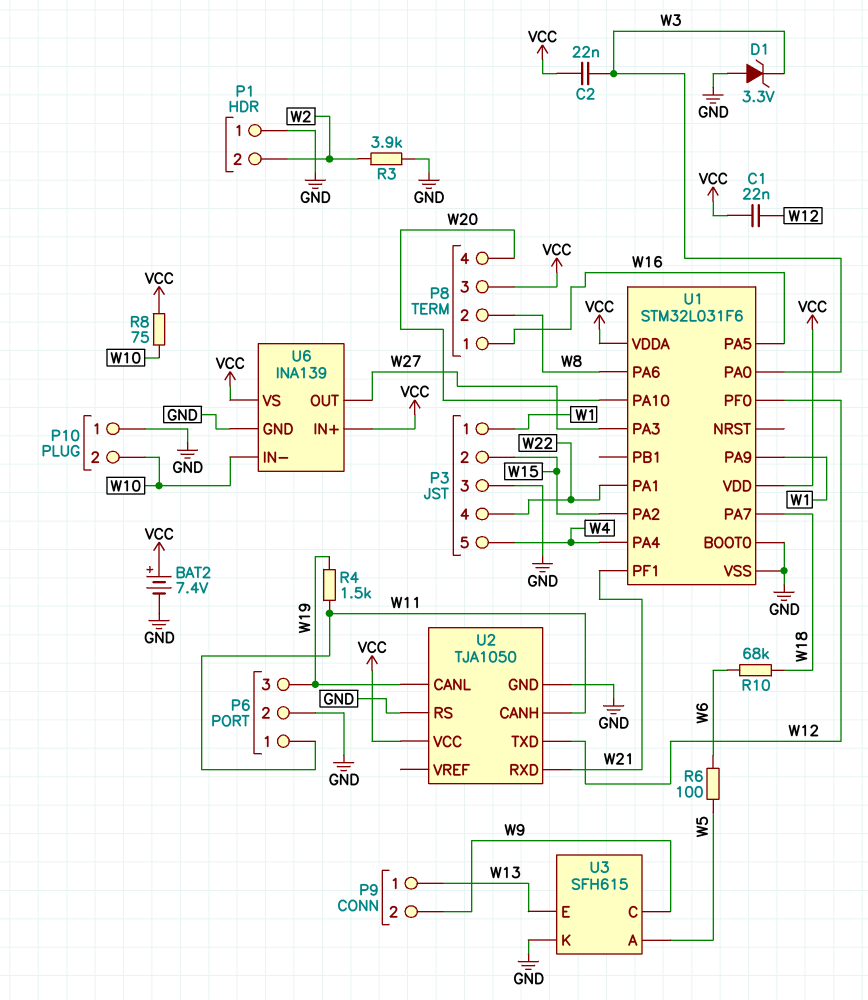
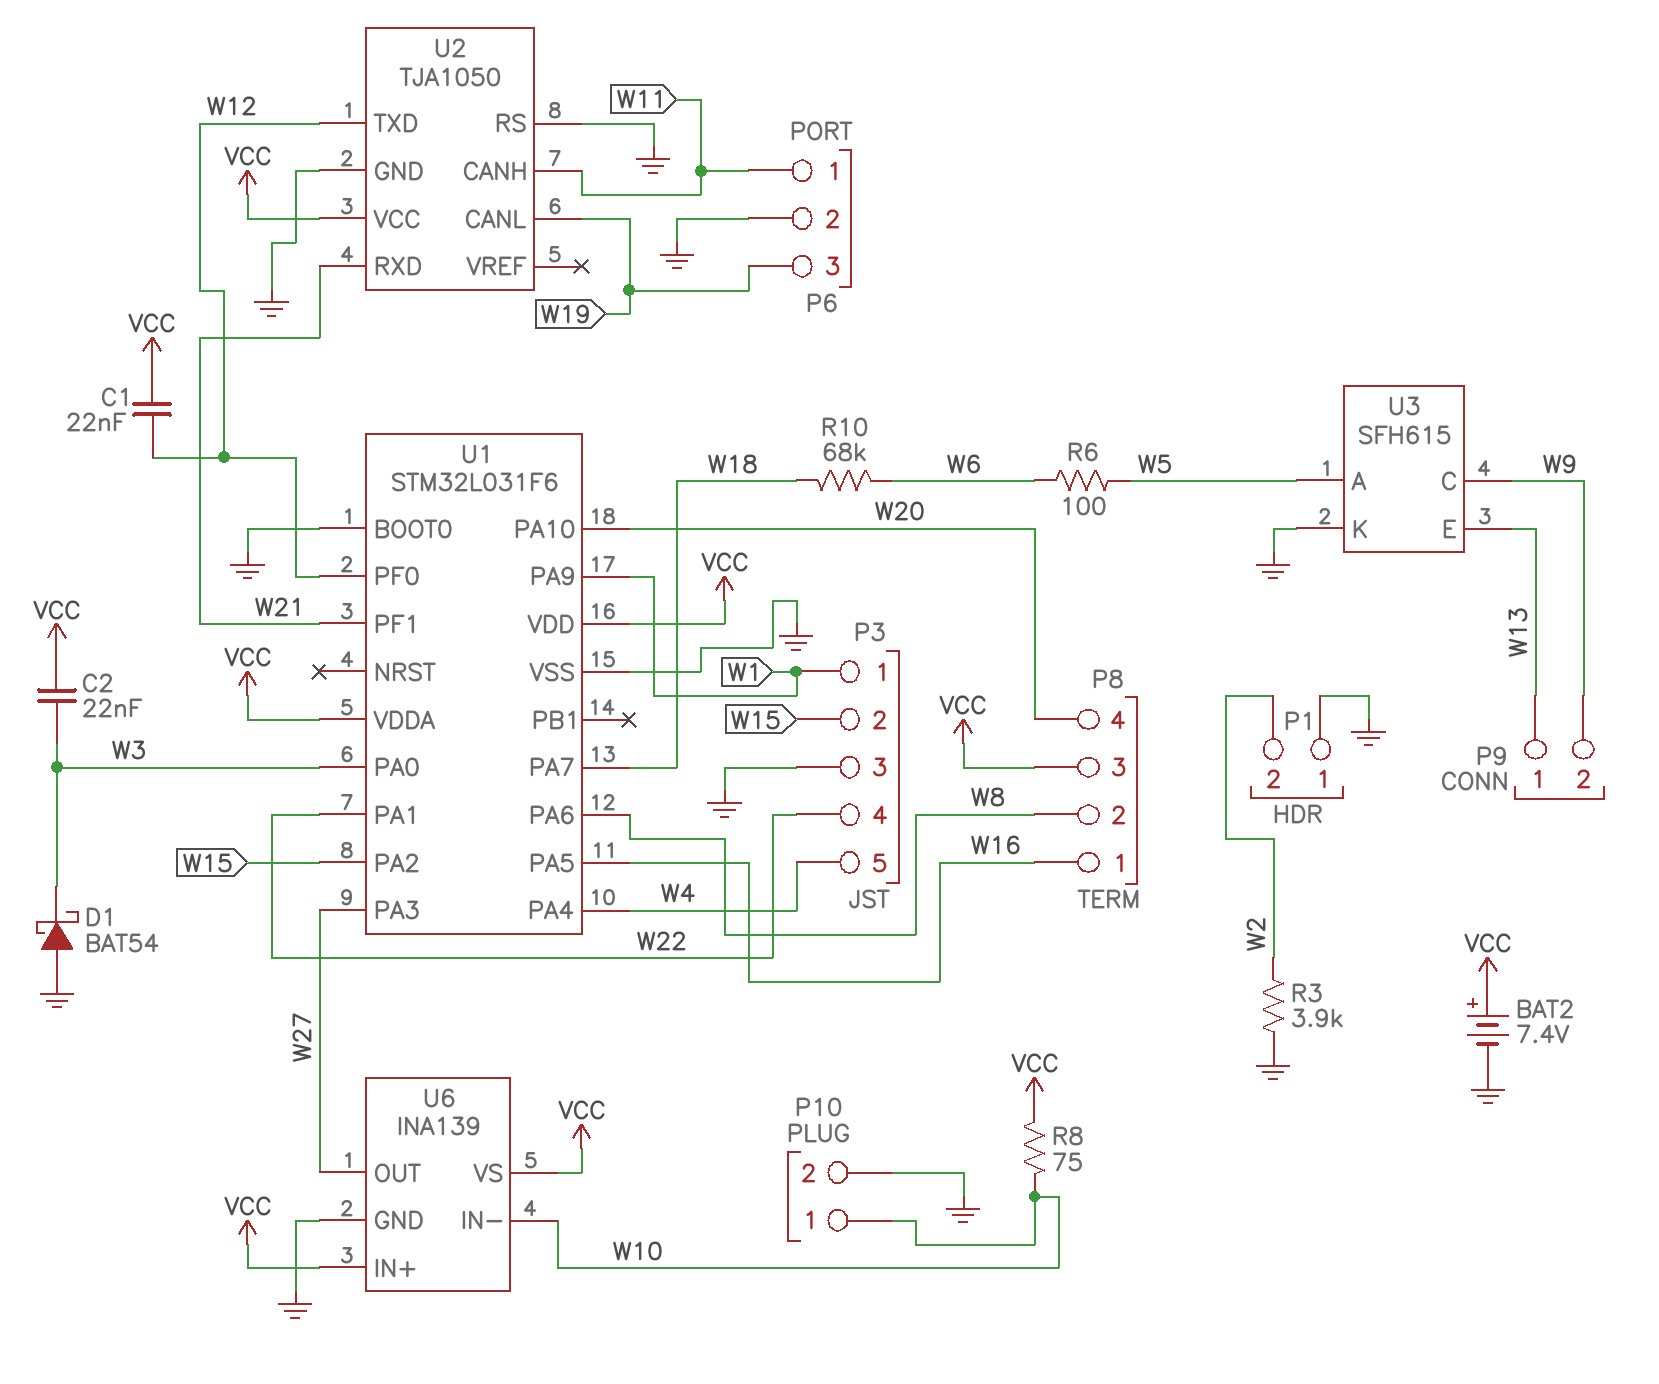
D1: zener 3.3V (A GND, K W3) -> schottky BAT54 (A GND, K W3)
P10 pin 1: GND -> W10
P10 pin 2: W10 -> GND
R4: 1.5k (W11, W19) -> none

